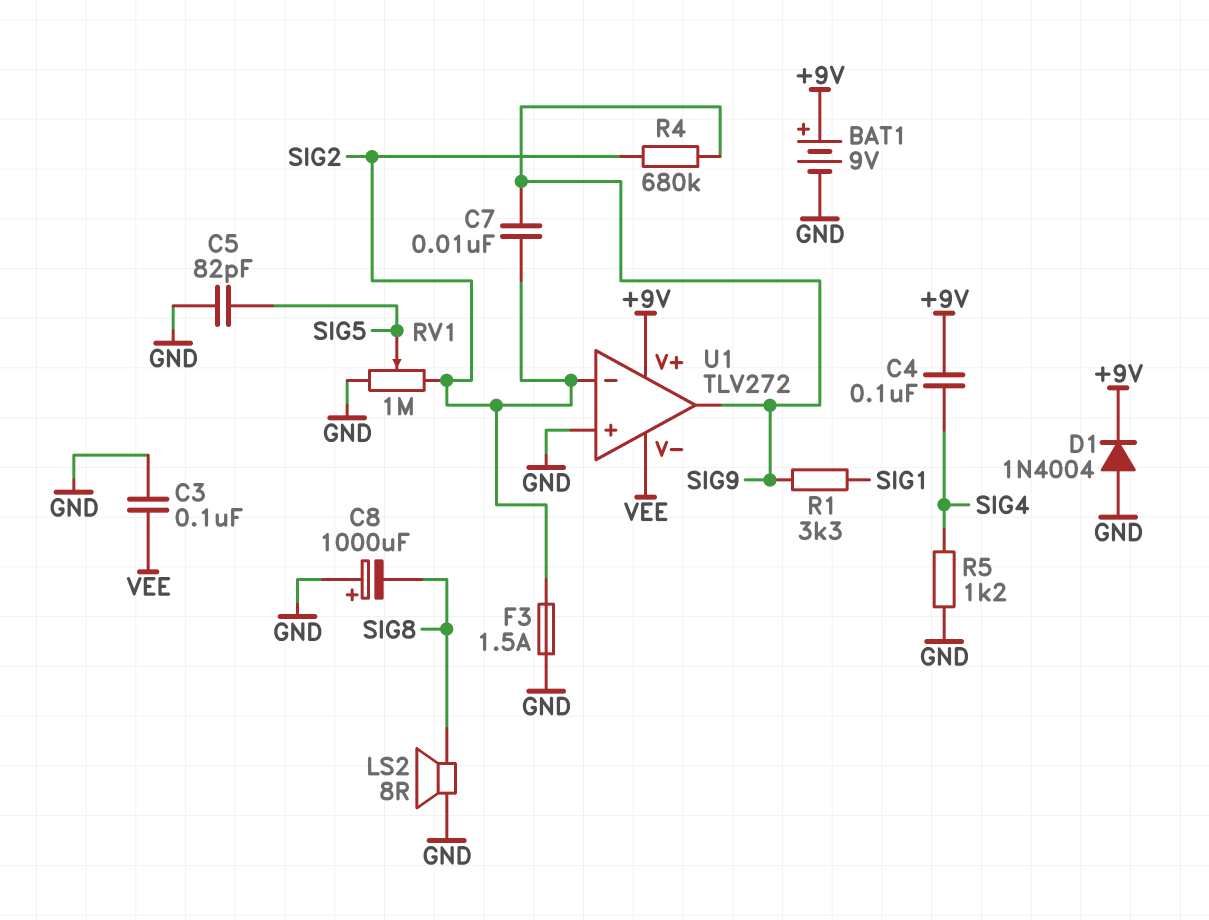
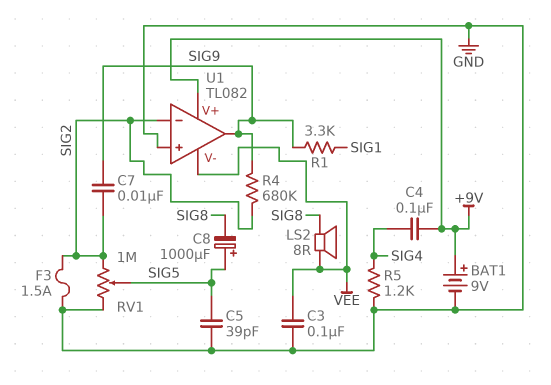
C5: 82pF (GND, SIG5) -> 39pF (GND, SIG5)
C8: 1000uF (plus GND, minus SIG8) -> 1000uF (plus SIG5, minus SIG8)
D1: diode 1N4004 (A GND, K +9V) -> none
LS2: speaker 8R (GND, SIG8) -> speaker 8R (SIG8, VEE)
U1: TLV272 -> TL082

